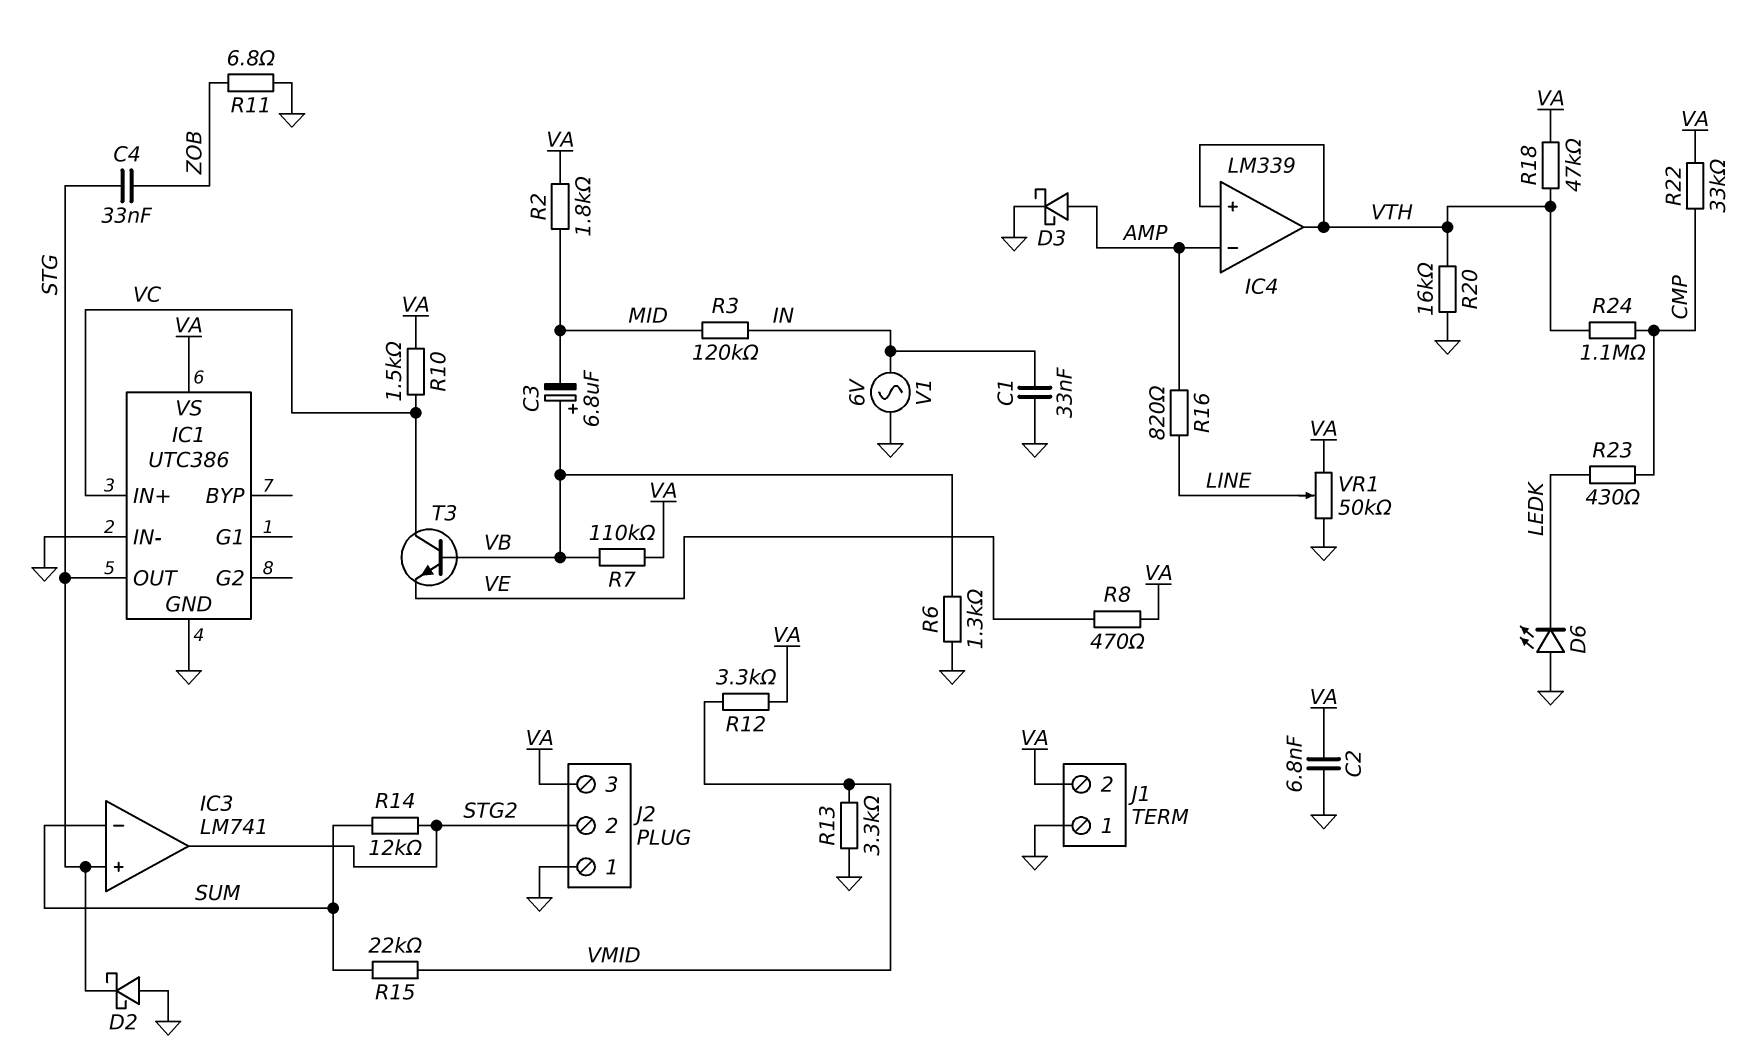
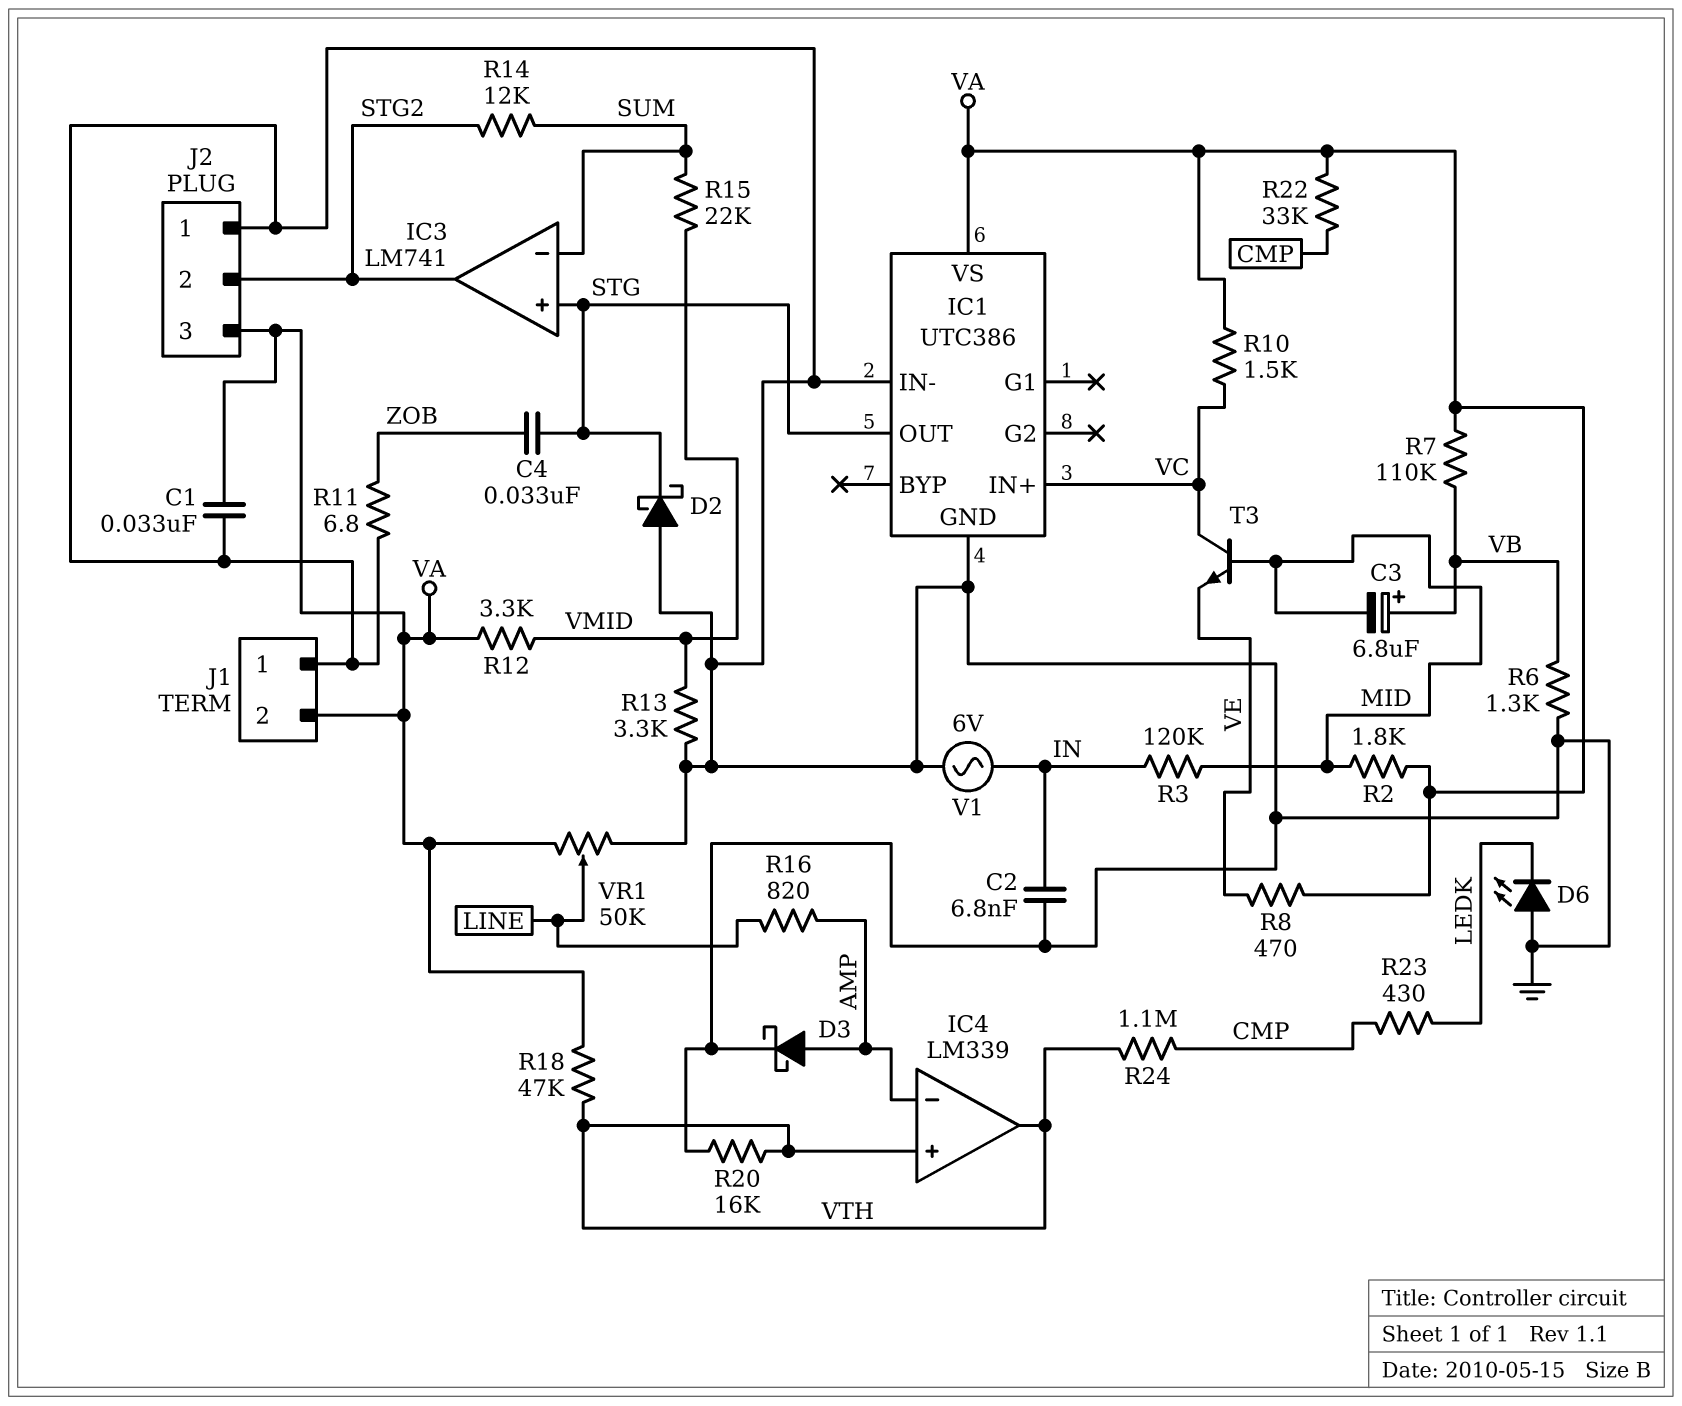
C1: 33nF (GND, IN) -> 33nF (GND, VA)
C2: 6.8nF (GND, VA) -> 6.8nF (GND, IN)
T3: NPN (B VB, C VC, E VE) -> NPN (B MID, C VC, E VE)

